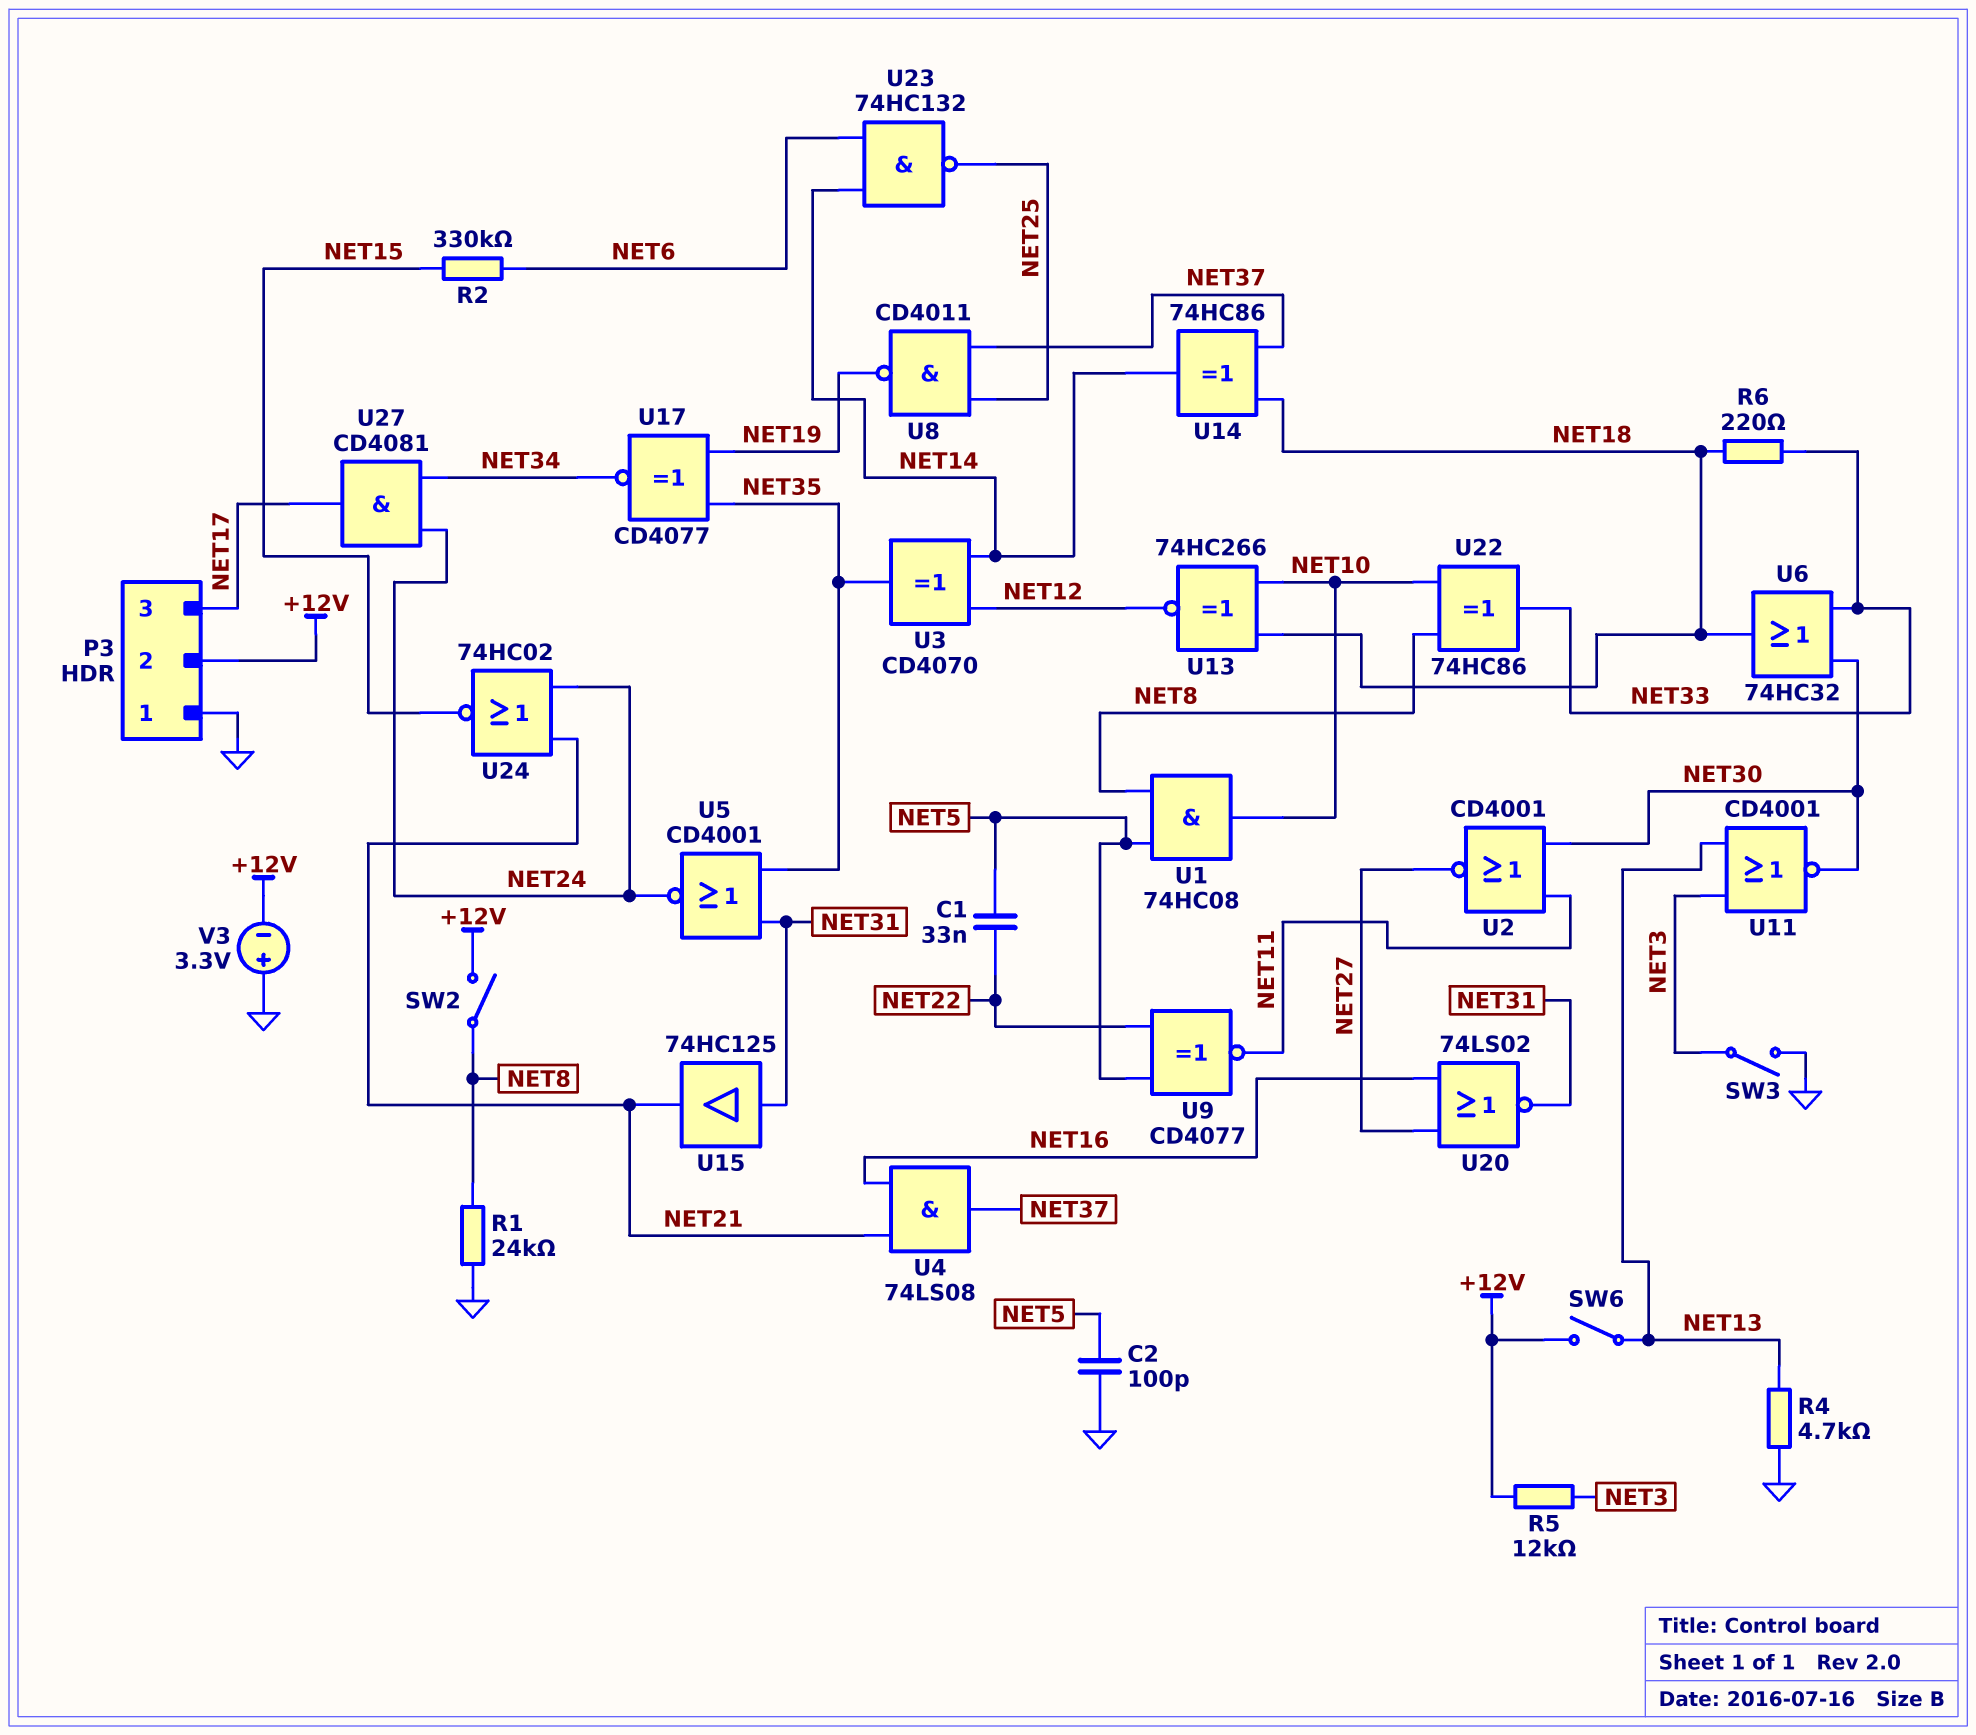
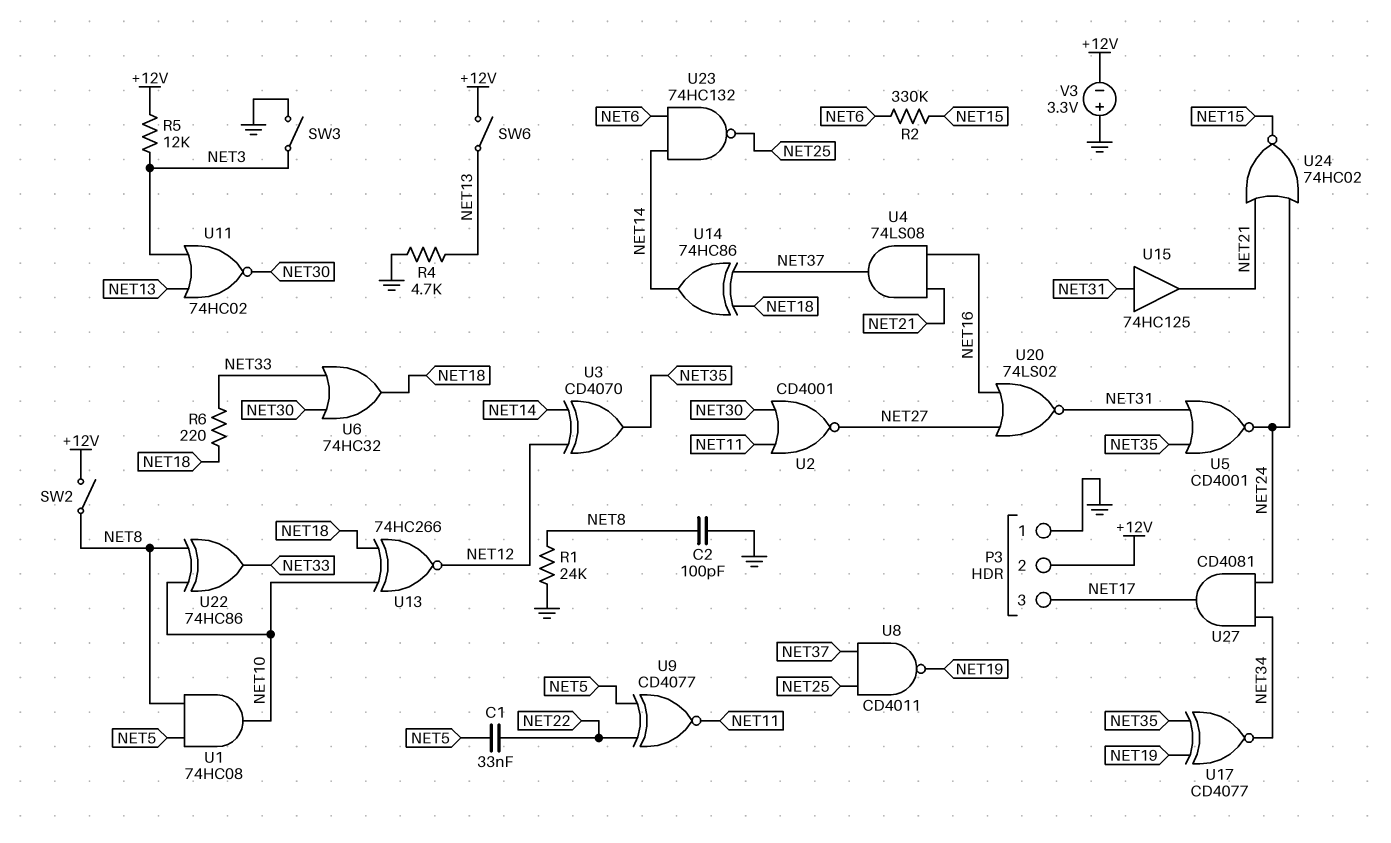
C2: 100pF (GND, NET5) -> 100pF (GND, NET8)
U11: NOR CD4001 (in NET3, in NET13, out NET30) -> NOR 74HC02 (in NET3, in NET13, out NET30)

